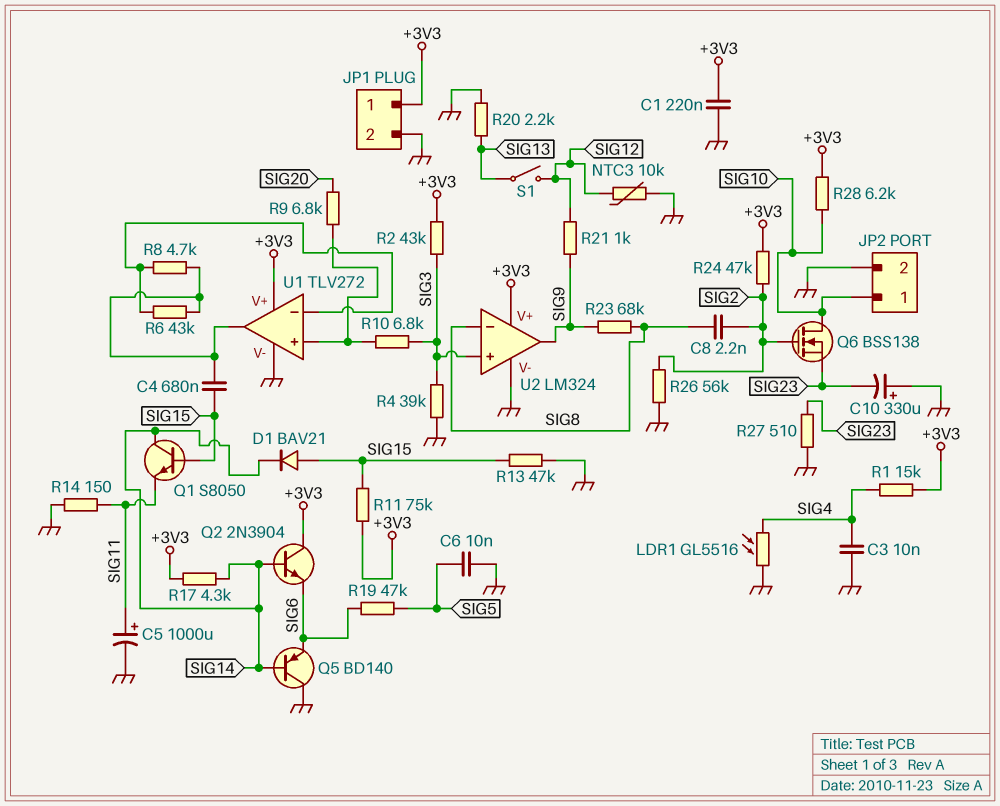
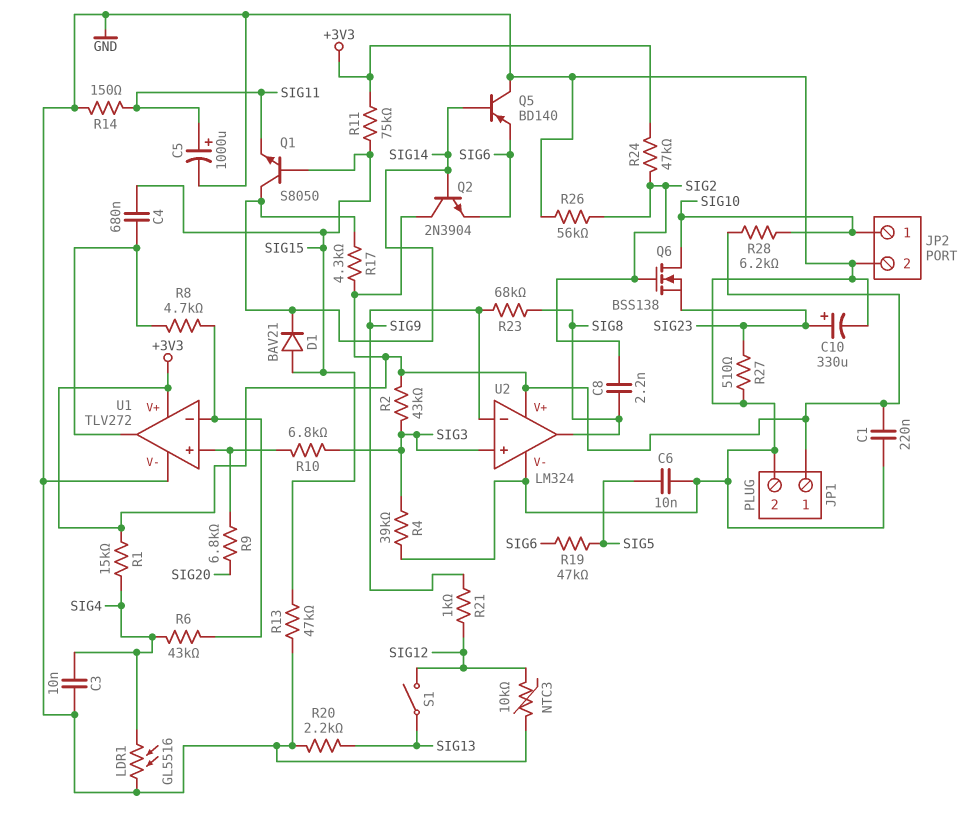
C10: 330uF (plus GND, minus SIG23) -> 330uF (plus SIG23, minus GND)
R6: 43k (U1/in-, U1/out) -> 43k (SIG4, U1/in-)
U2 pin in-: SIG8 -> SIG9
U2 pin out: SIG9 -> SIG8

